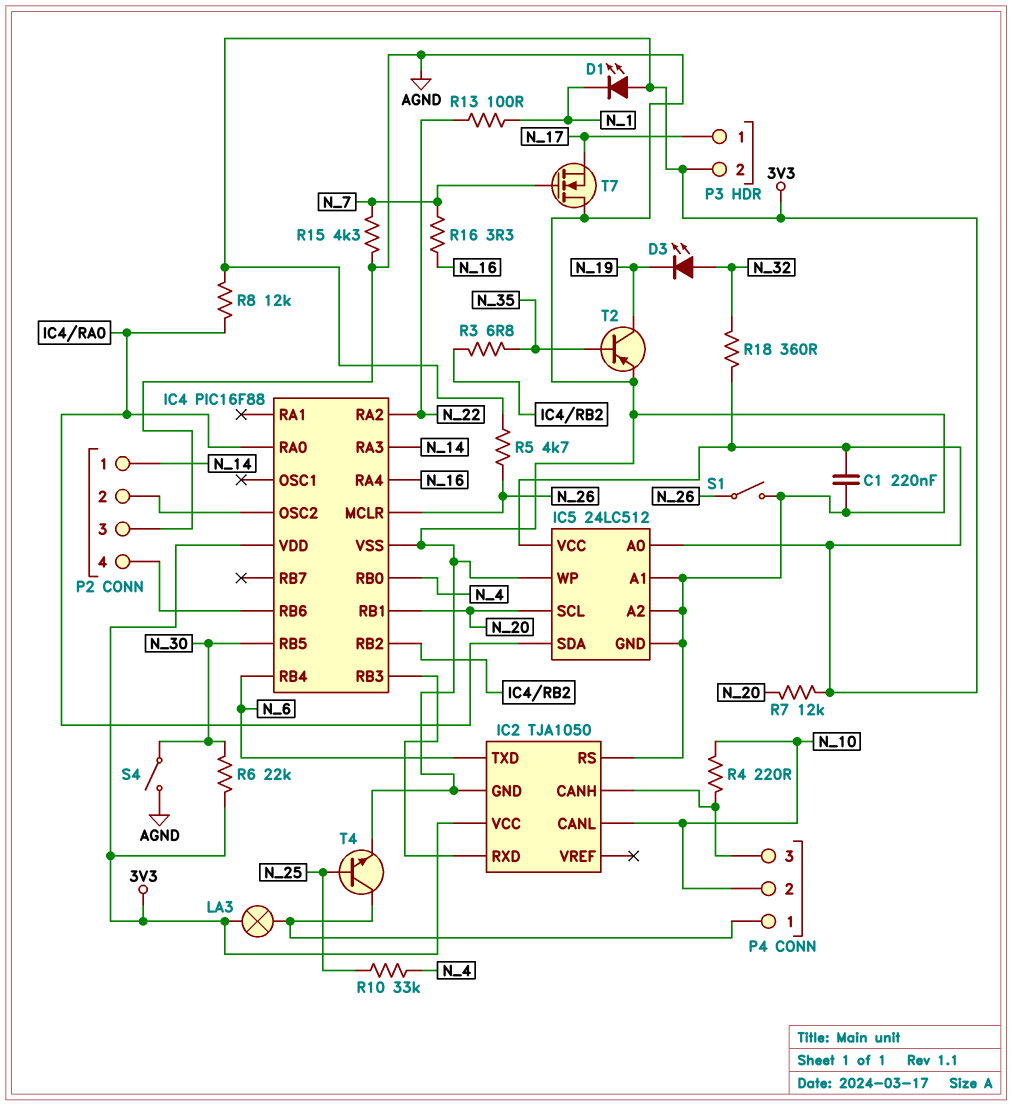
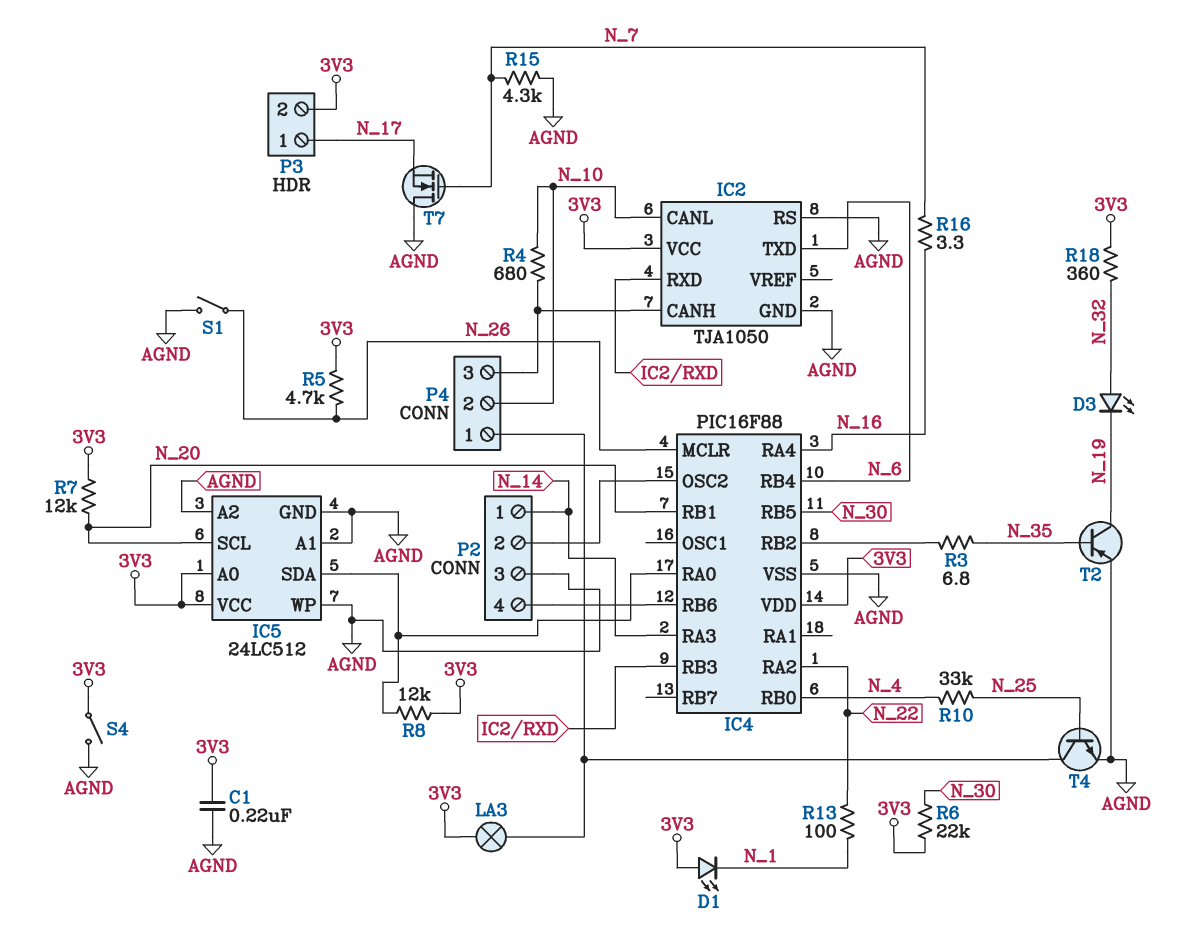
R4: 220 (IC2/CANH, N_10) -> 680 (IC2/CANH, N_10)
S4: switch (AGND, N_30) -> switch (3V3, AGND)

